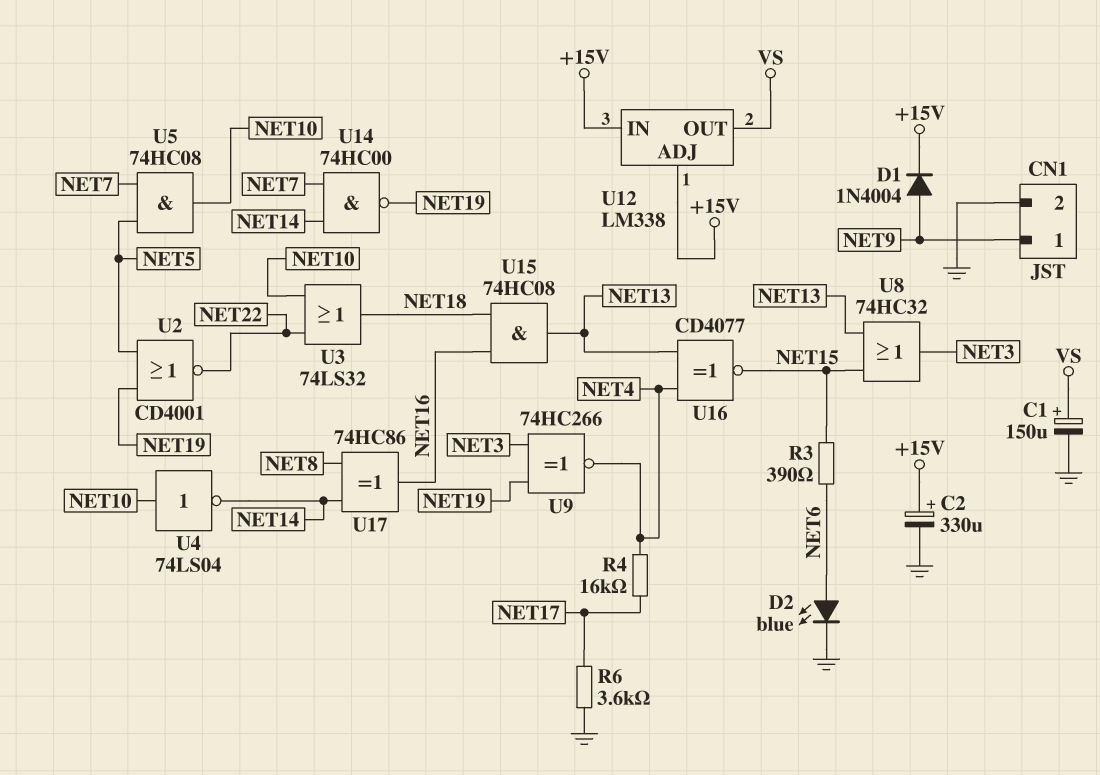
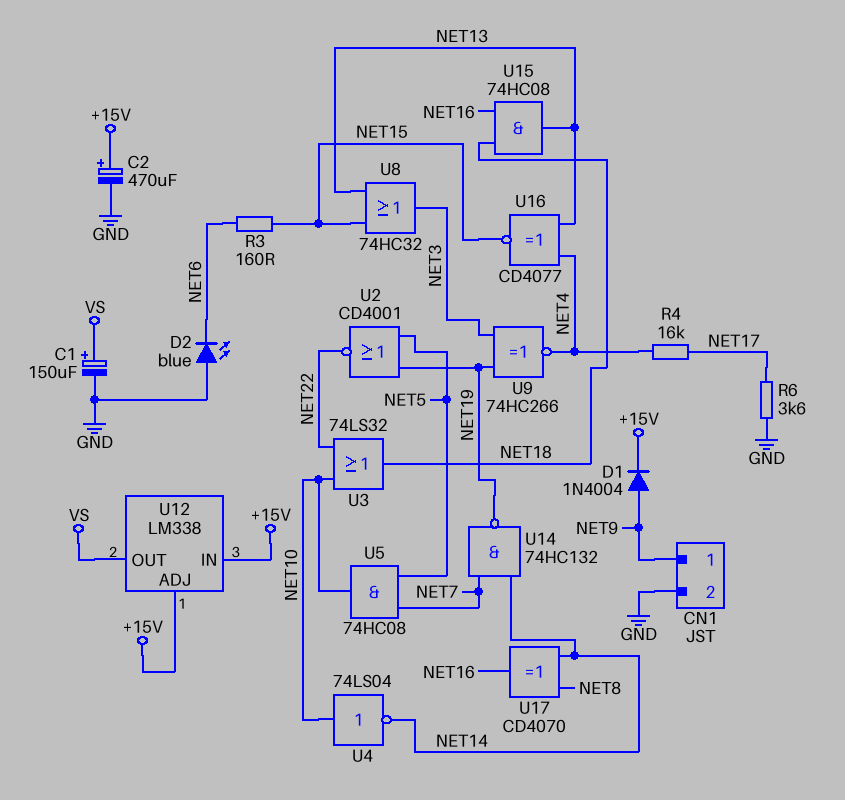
C2: 330uF (plus +15V, minus GND) -> 470uF (plus +15V, minus GND)
D2: LED blue (A NET6, K GND) -> LED blue (A GND, K NET6)
R3: 390 (NET6, NET15) -> 160 (NET6, NET15)
U14: NAND 74HC00 (in NET7, in NET14, out NET19) -> NAND 74HC132 (in NET7, in NET14, out NET19)
U17: XOR 74HC86 (in NET8, in NET14, out NET16) -> XOR CD4070 (in NET8, in NET14, out NET16)

